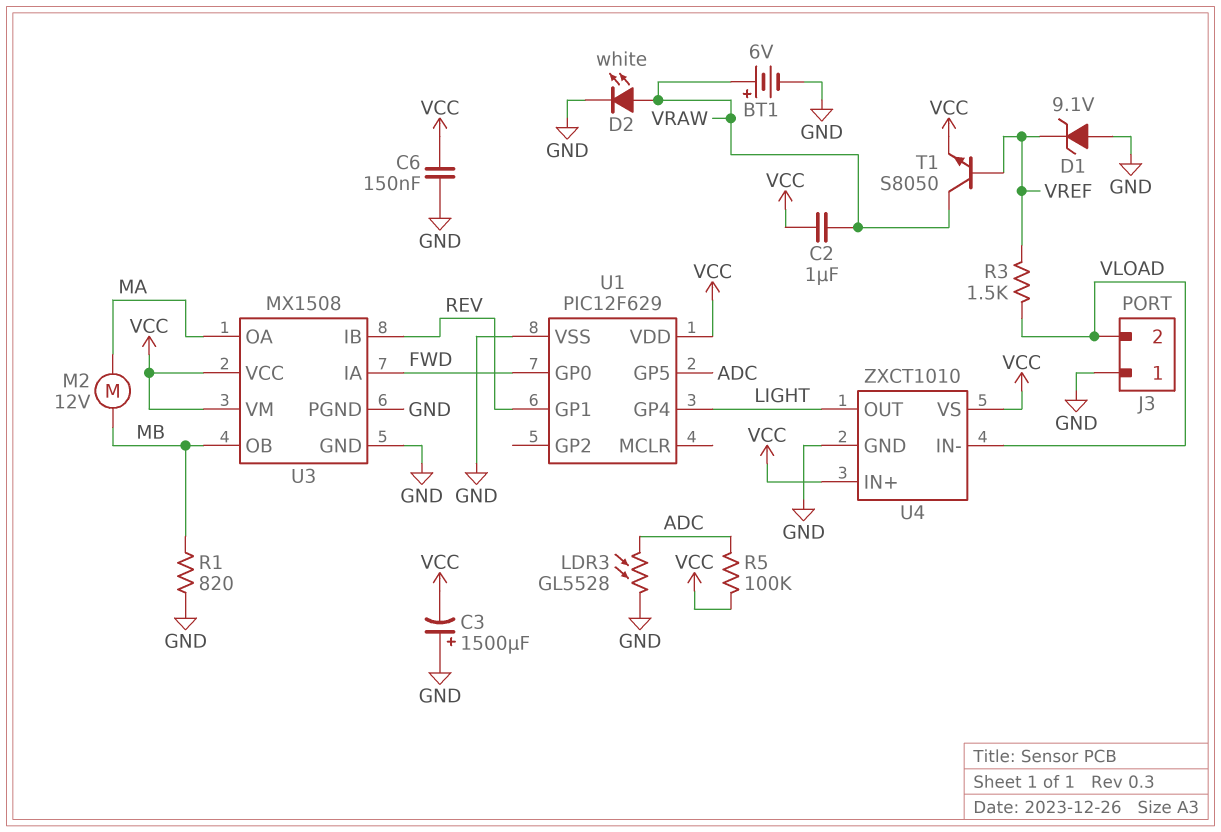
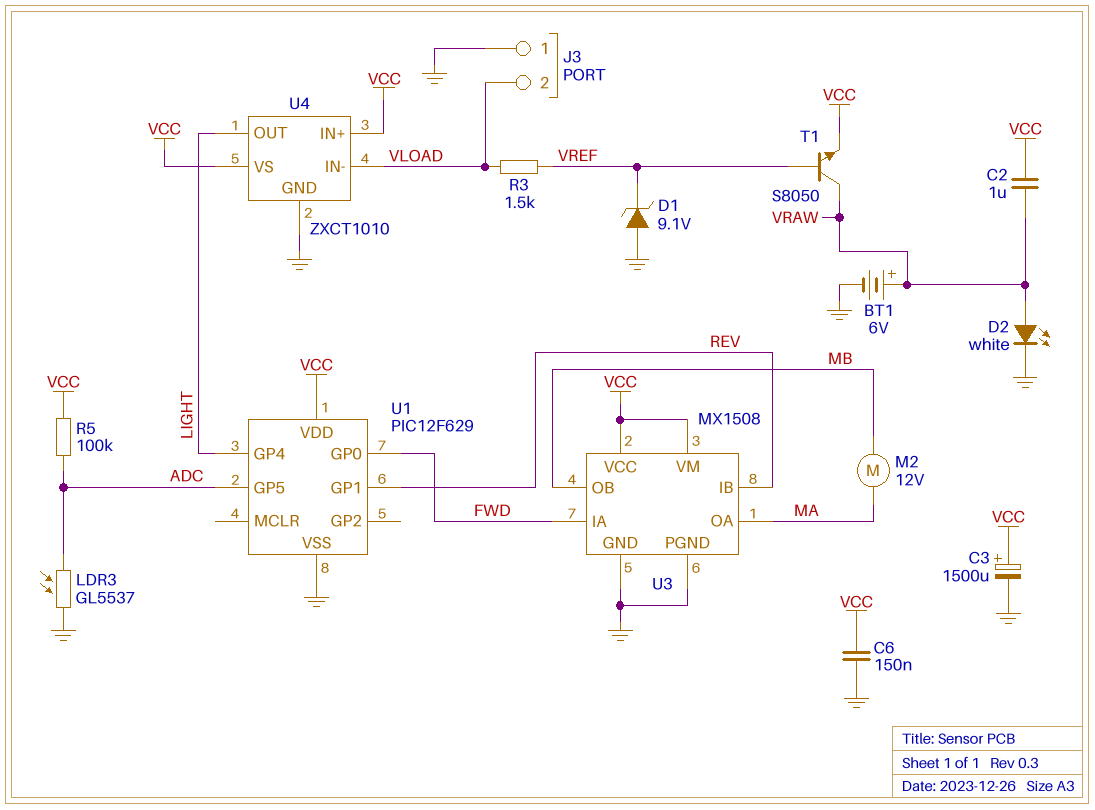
C3: 1500uF (plus GND, minus VCC) -> 1500uF (plus VCC, minus GND)
LDR3: GL5528 (ADC, GND) -> GL5537 (ADC, GND)
R1: 820 (GND, MB) -> none

